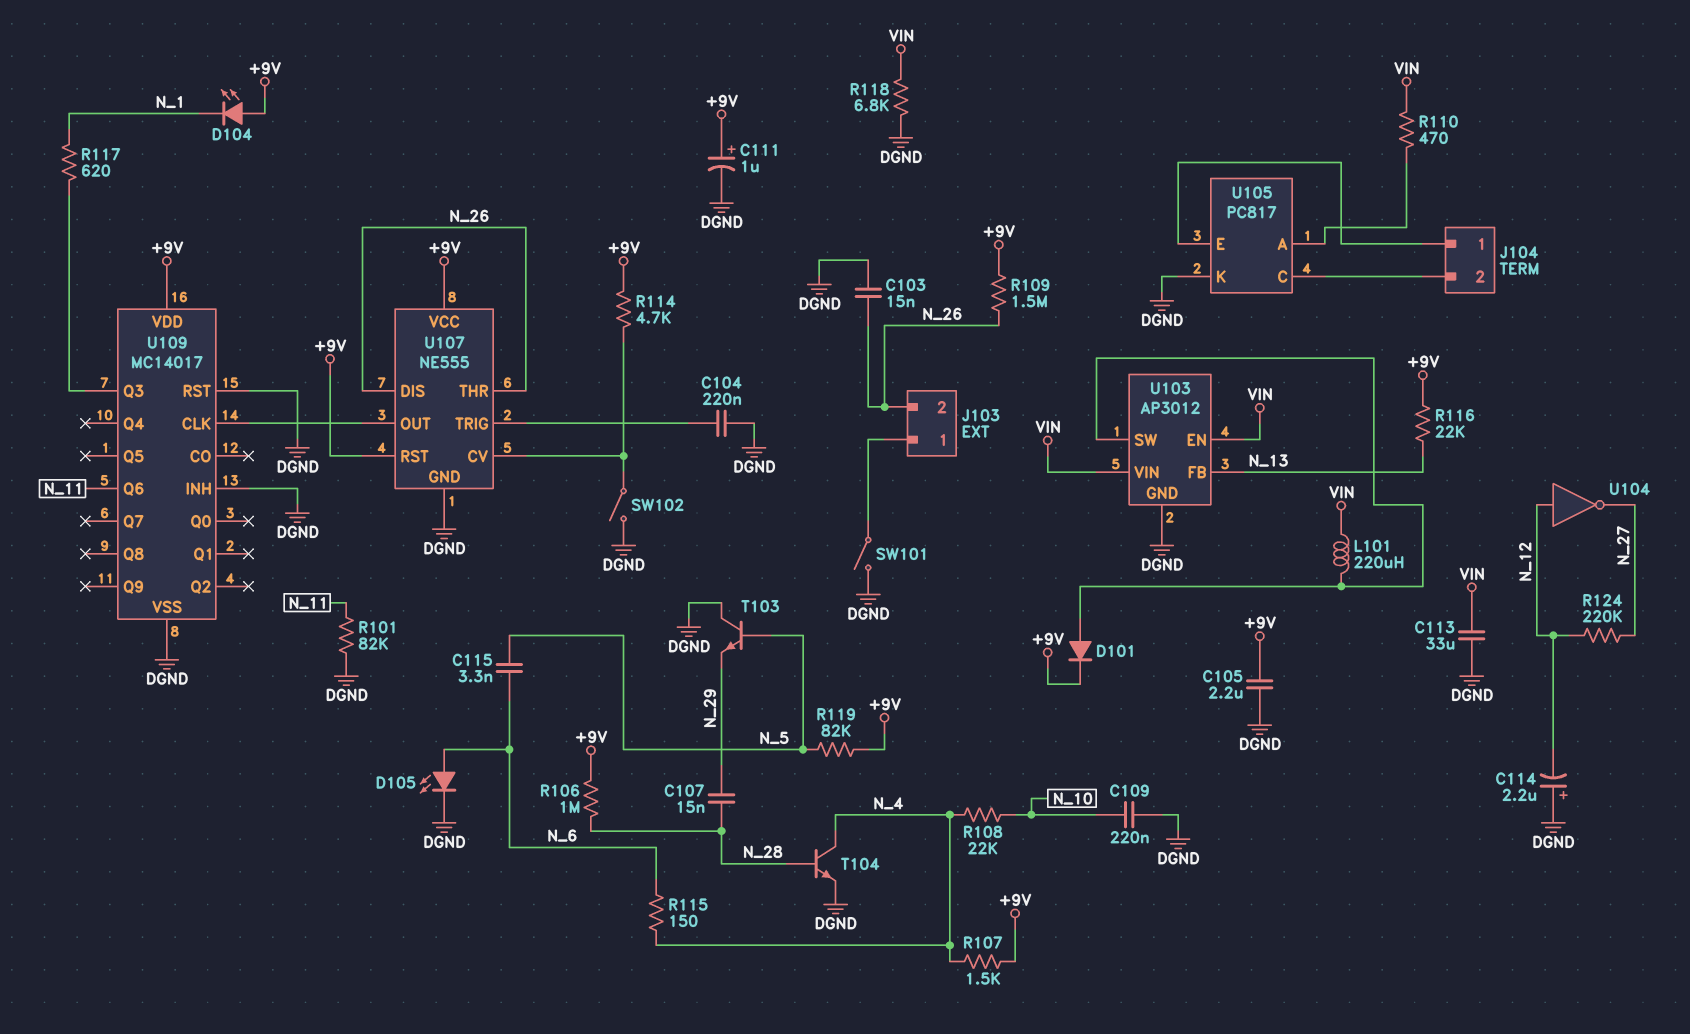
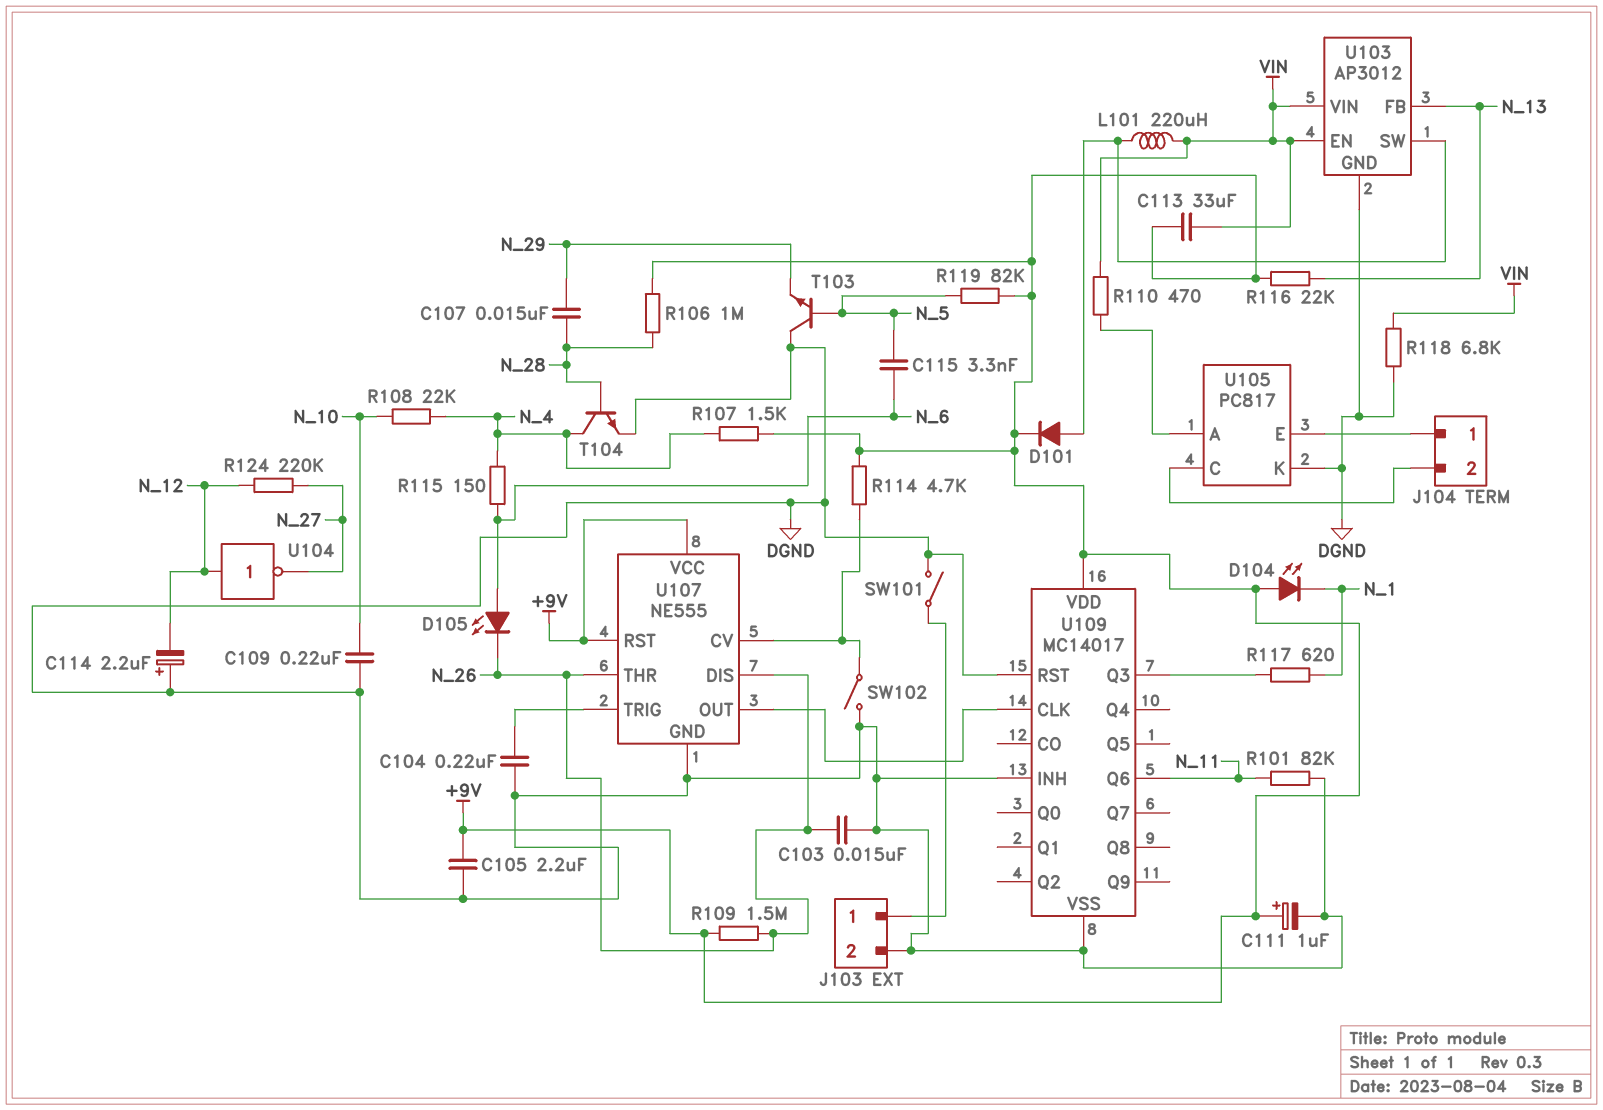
C113: 33uF (DGND, VIN) -> 33uF (+9V, VIN)
D105: LED (A N_6, K DGND) -> LED (A N_6, K N_26)
J103 pin 2: N_26 -> DGND

